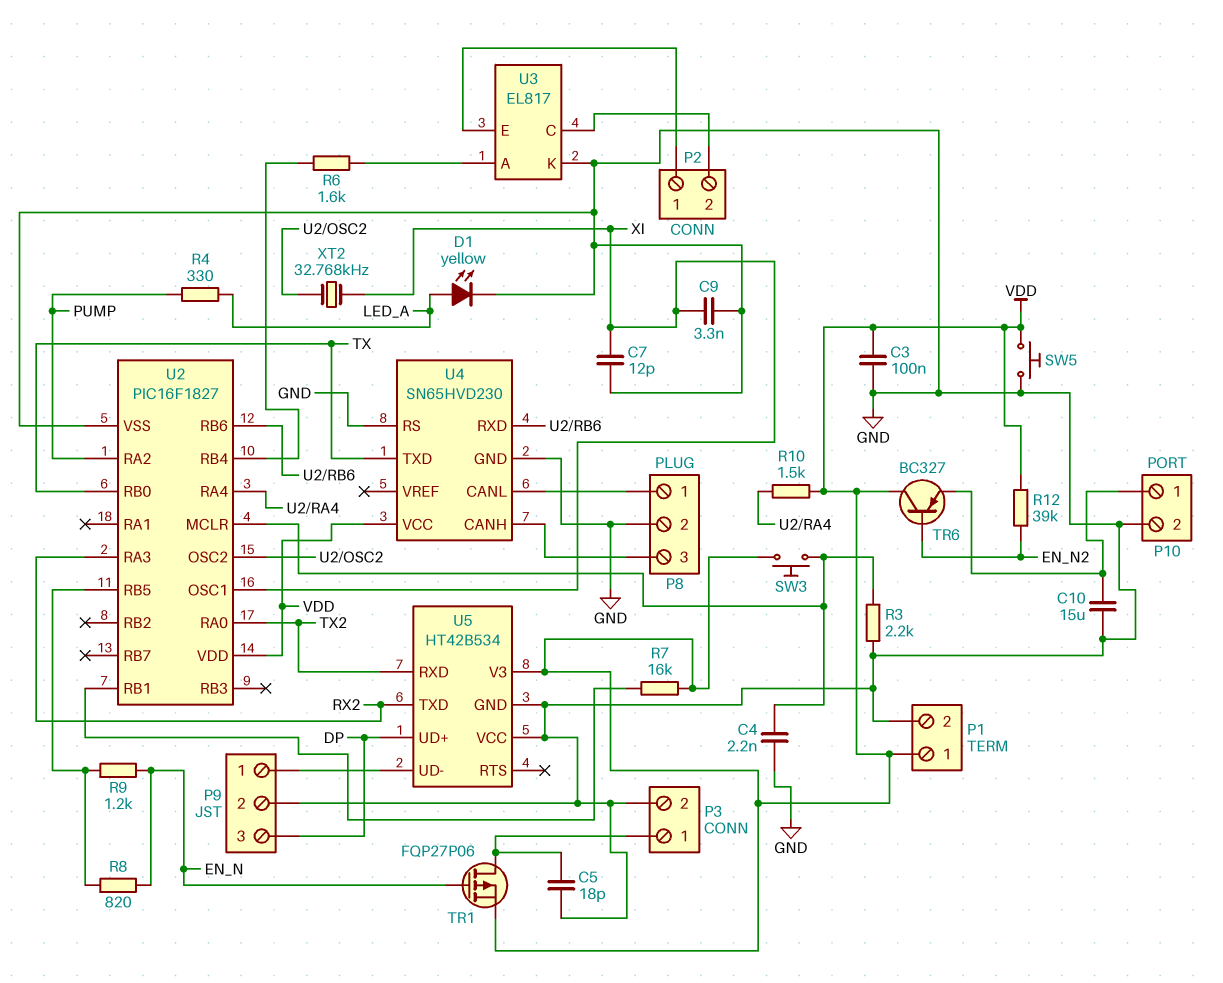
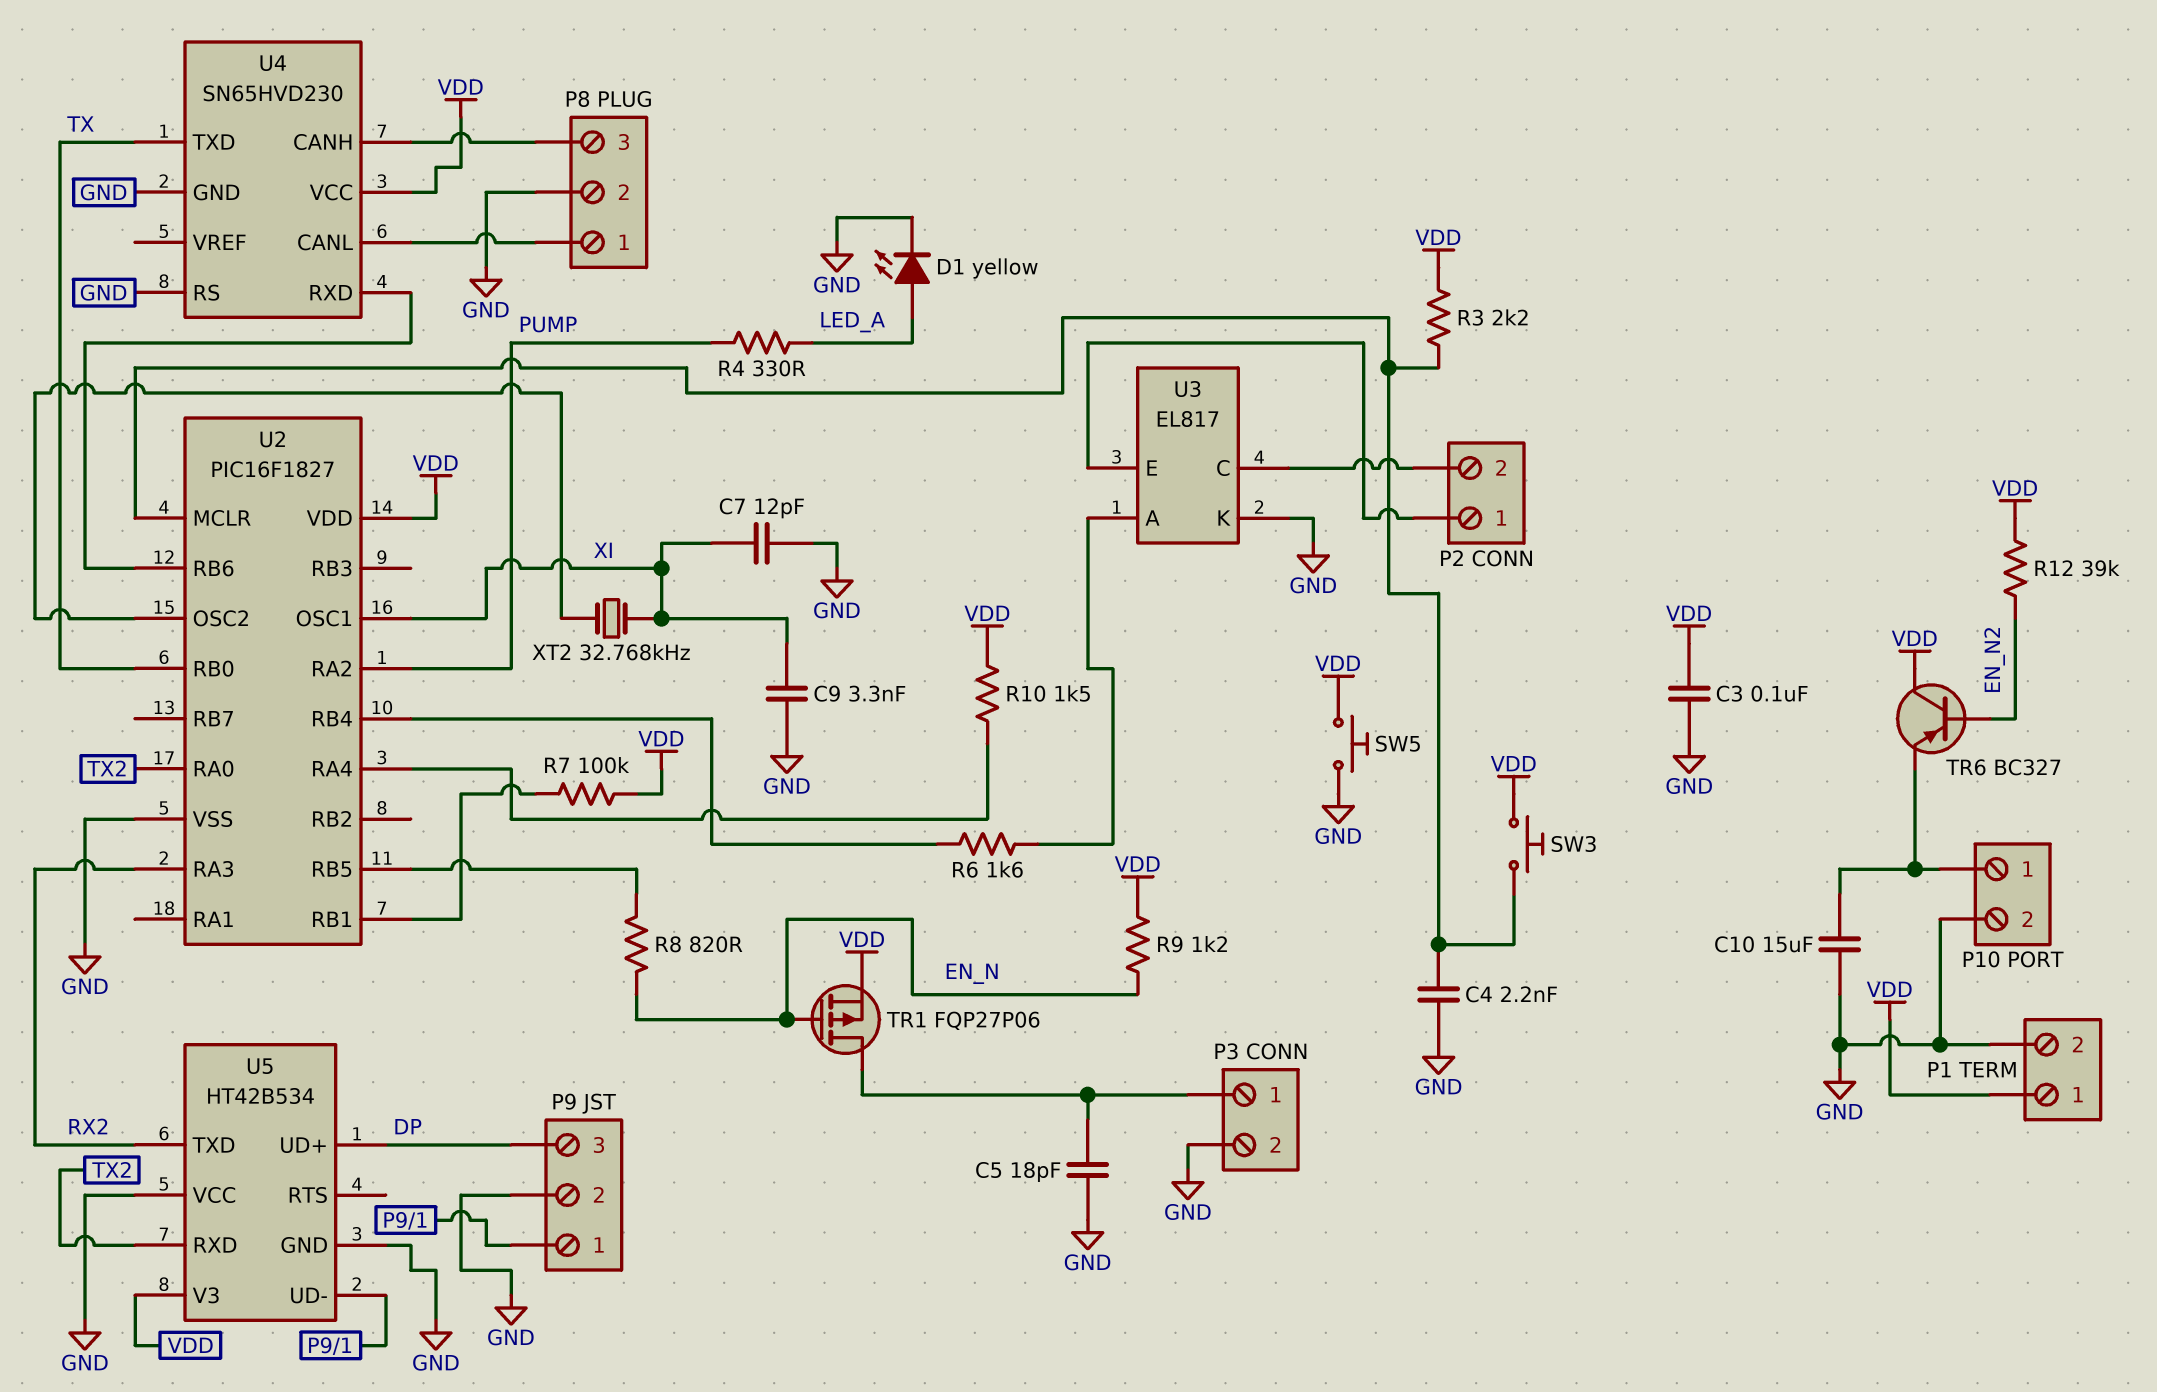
R3: 2.2k (GND, U2/MCLR) -> 2.2k (U2/MCLR, VDD)
R7: 16k (U2/RB1, VDD) -> 100k (U2/RB1, VDD)
R9: 1.2k (EN_N, U2/RB5) -> 1.2k (EN_N, VDD)

